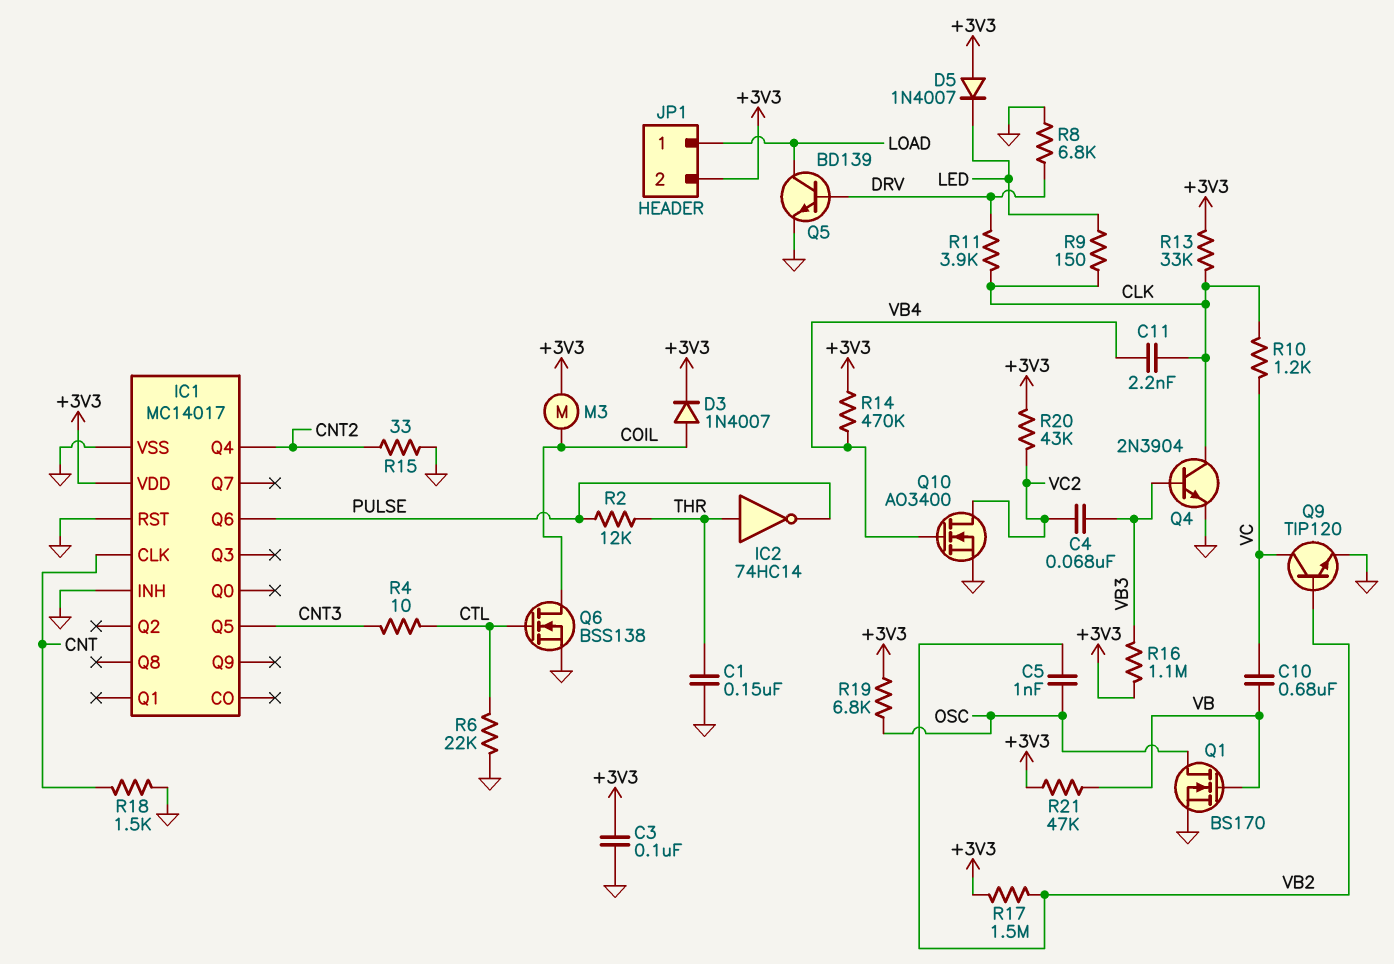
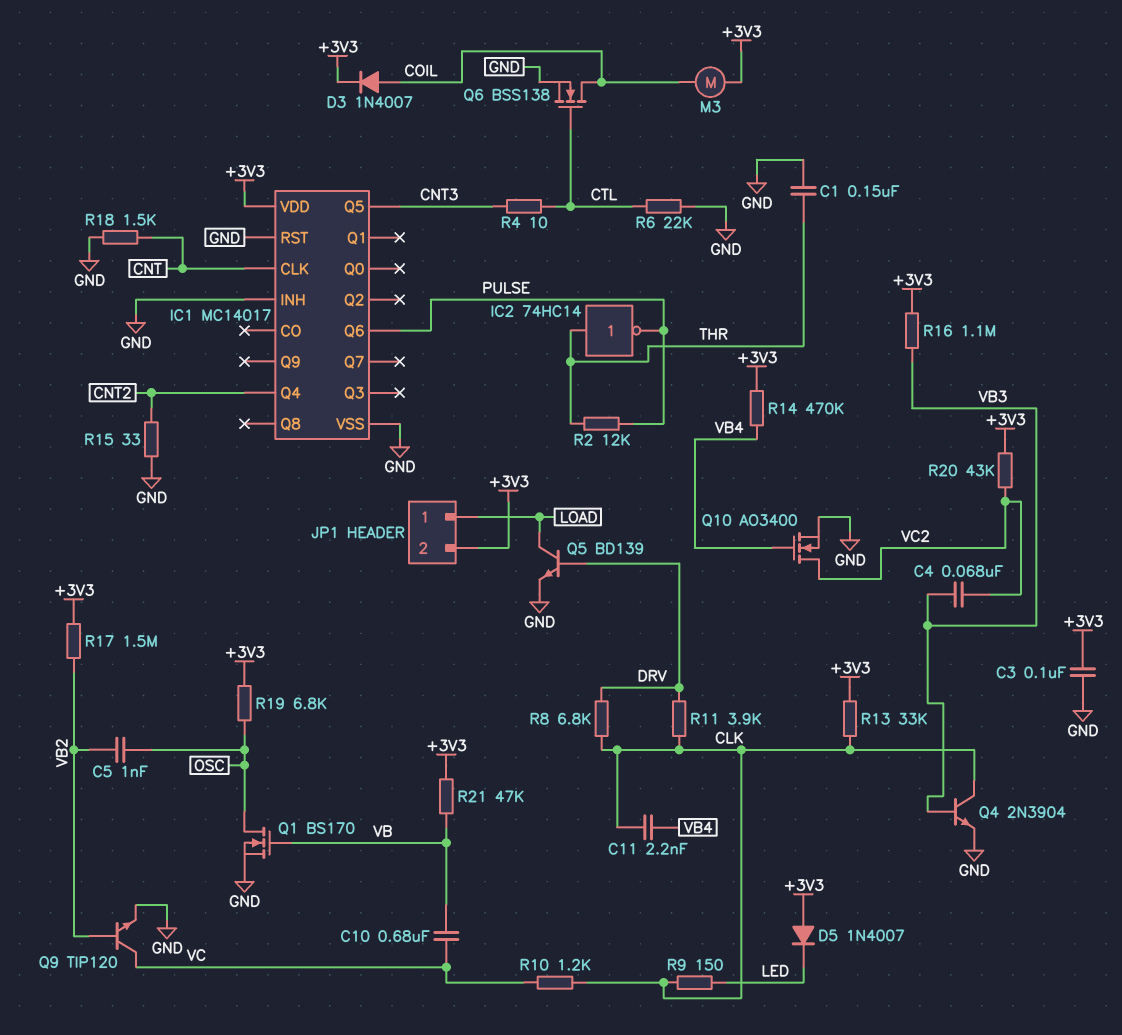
R8: 6.8k (DRV, GND) -> 6.8k (CLK, DRV)

